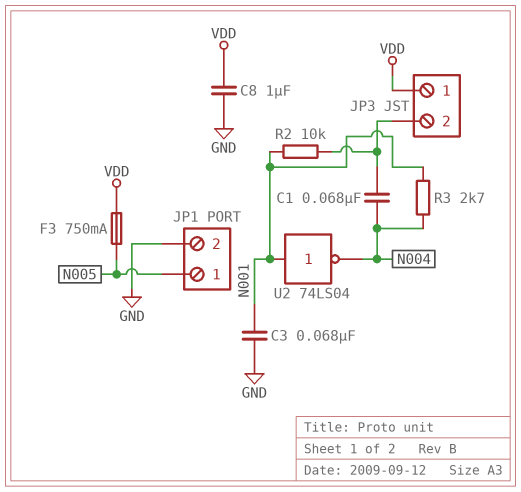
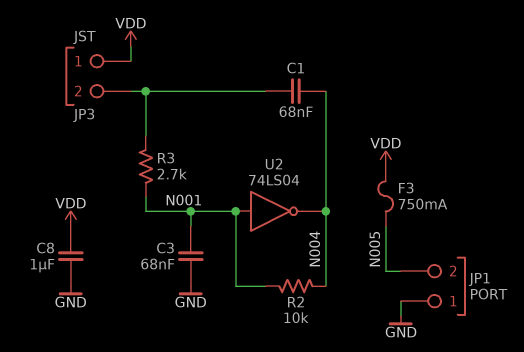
JP1 pin 1: N005 -> GND
JP1 pin 2: GND -> N005
R2: 10k (JP3/2, N001) -> 10k (N001, N004)
R3: 2.7k (N001, N004) -> 2.7k (JP3/2, N001)

